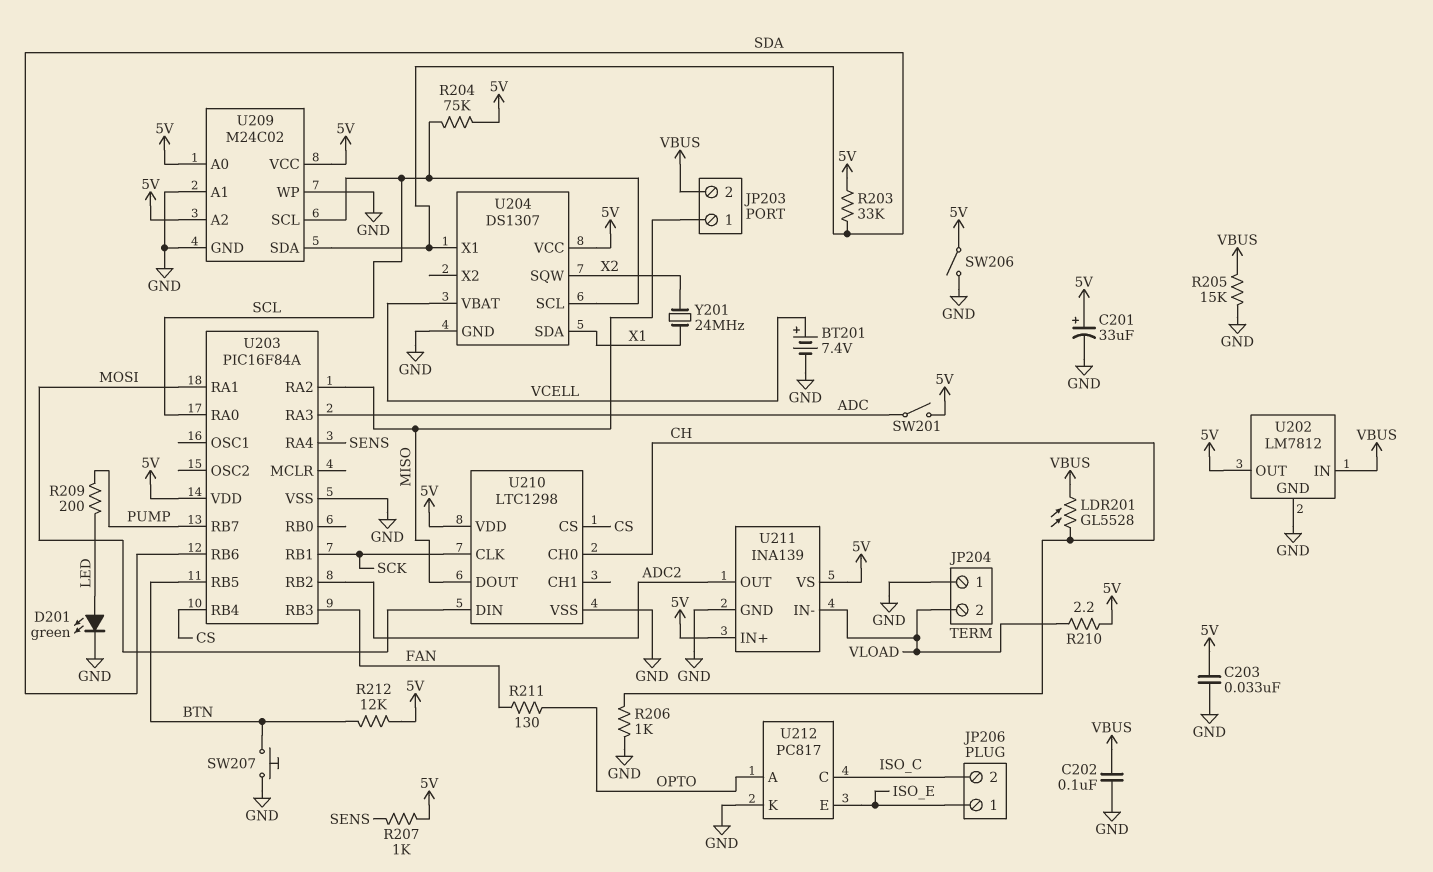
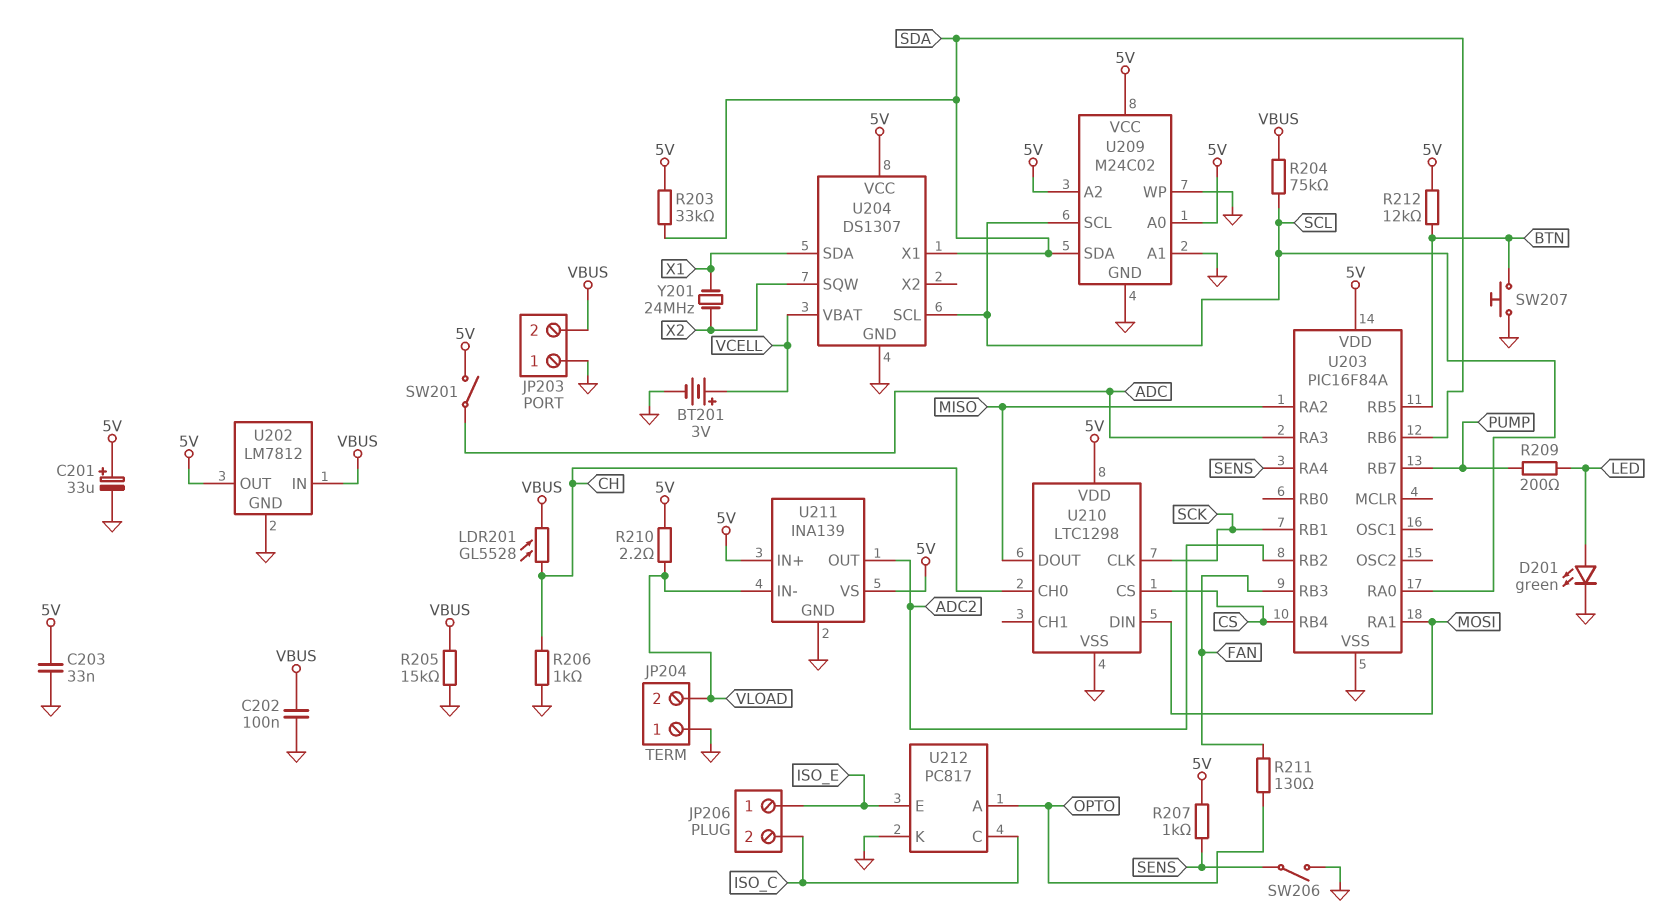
BT201: 7.4V (plus VCELL, minus GND) -> 3V (plus VCELL, minus GND)
JP203 pin 1: MISO -> GND
R204: 75k (5V, SCL) -> 75k (SCL, VBUS)
SW206: switch (5V, GND) -> switch (GND, SENS)

